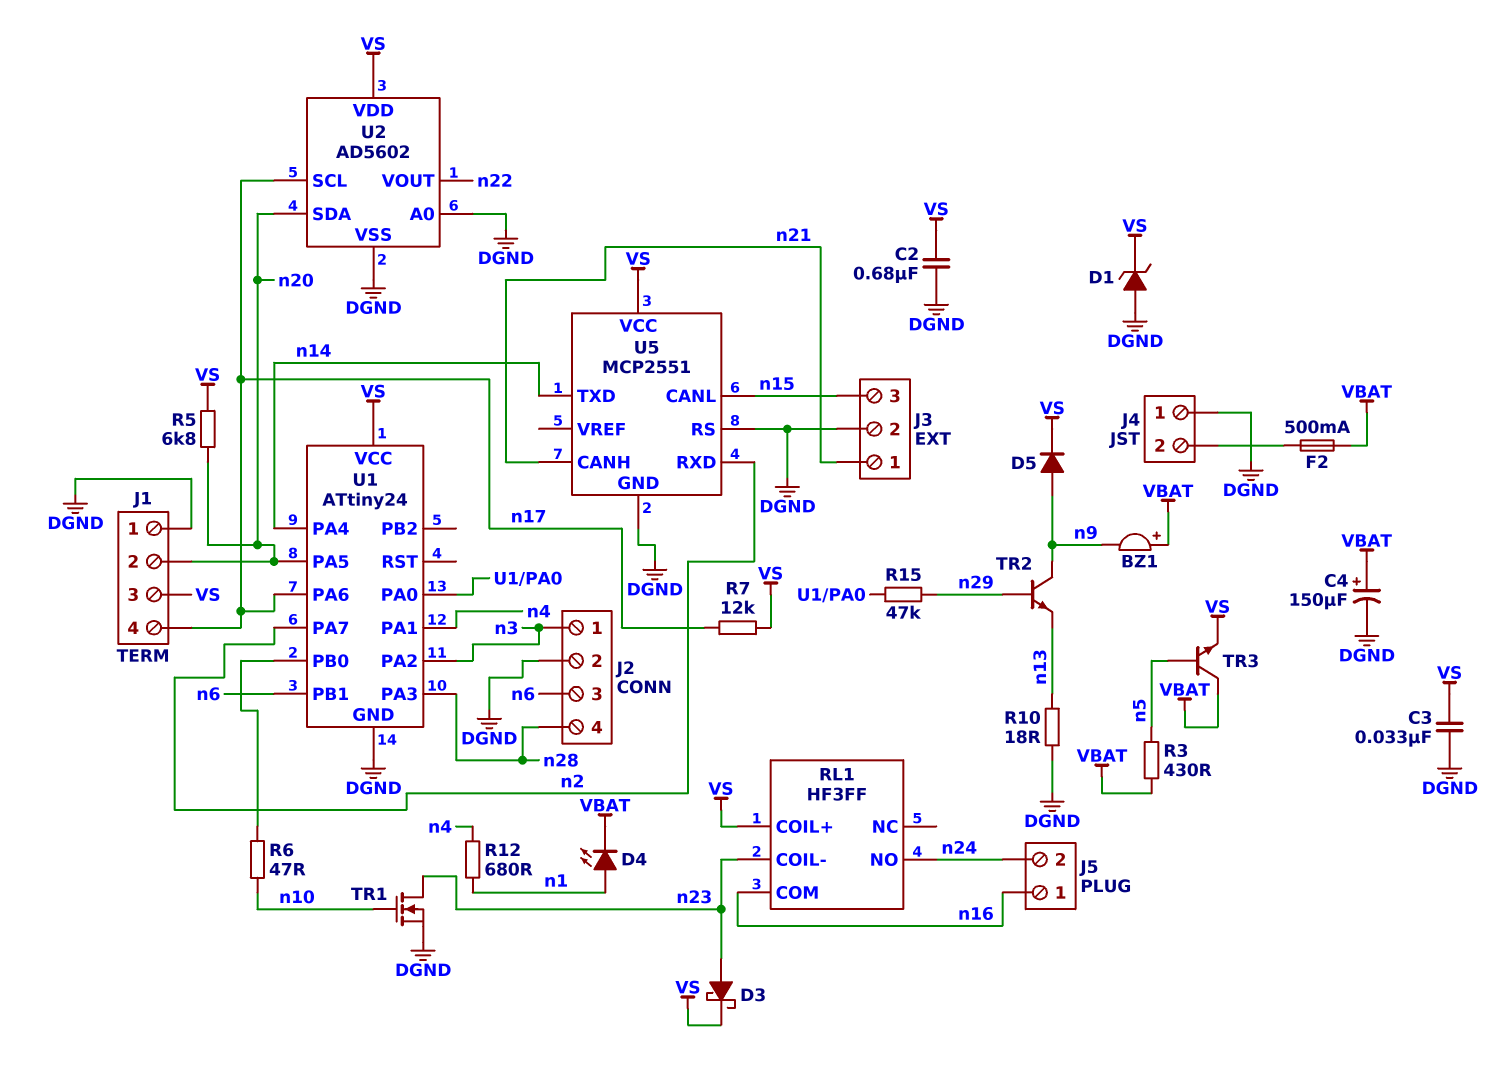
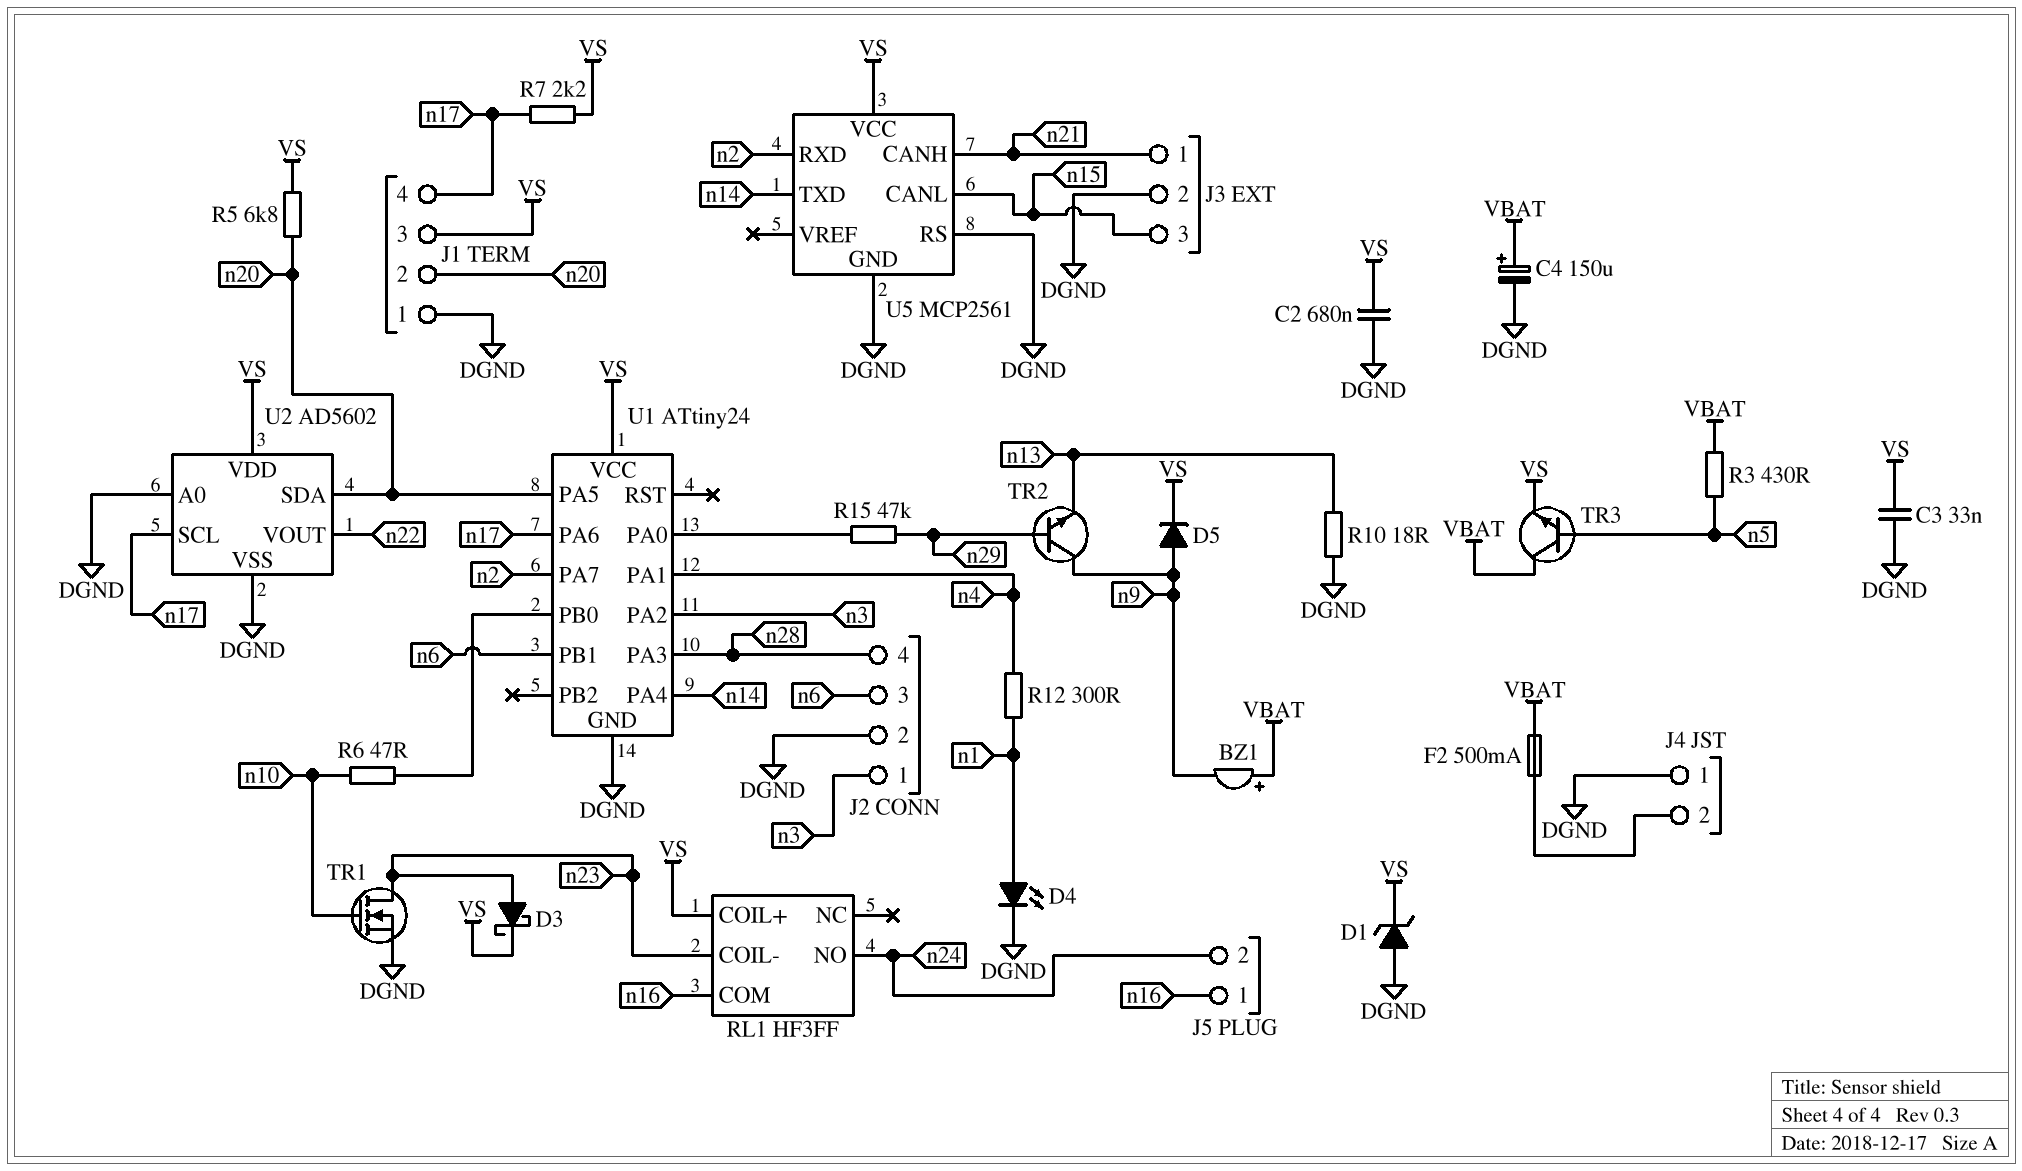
D4: LED (A n1, K VBAT) -> LED (A n1, K DGND)
R7: 12k (VS, n17) -> 2.2k (VS, n17)
R12: 680 (n1, n4) -> 300 (n1, n4)
U5: MCP2551 -> MCP2561

